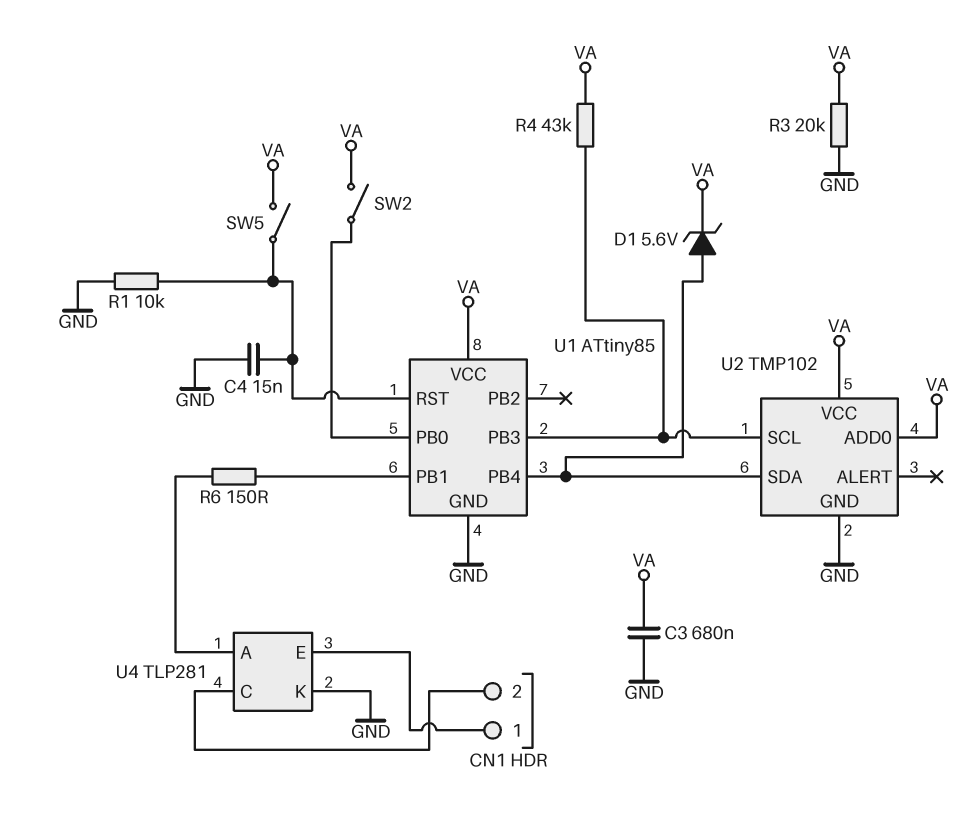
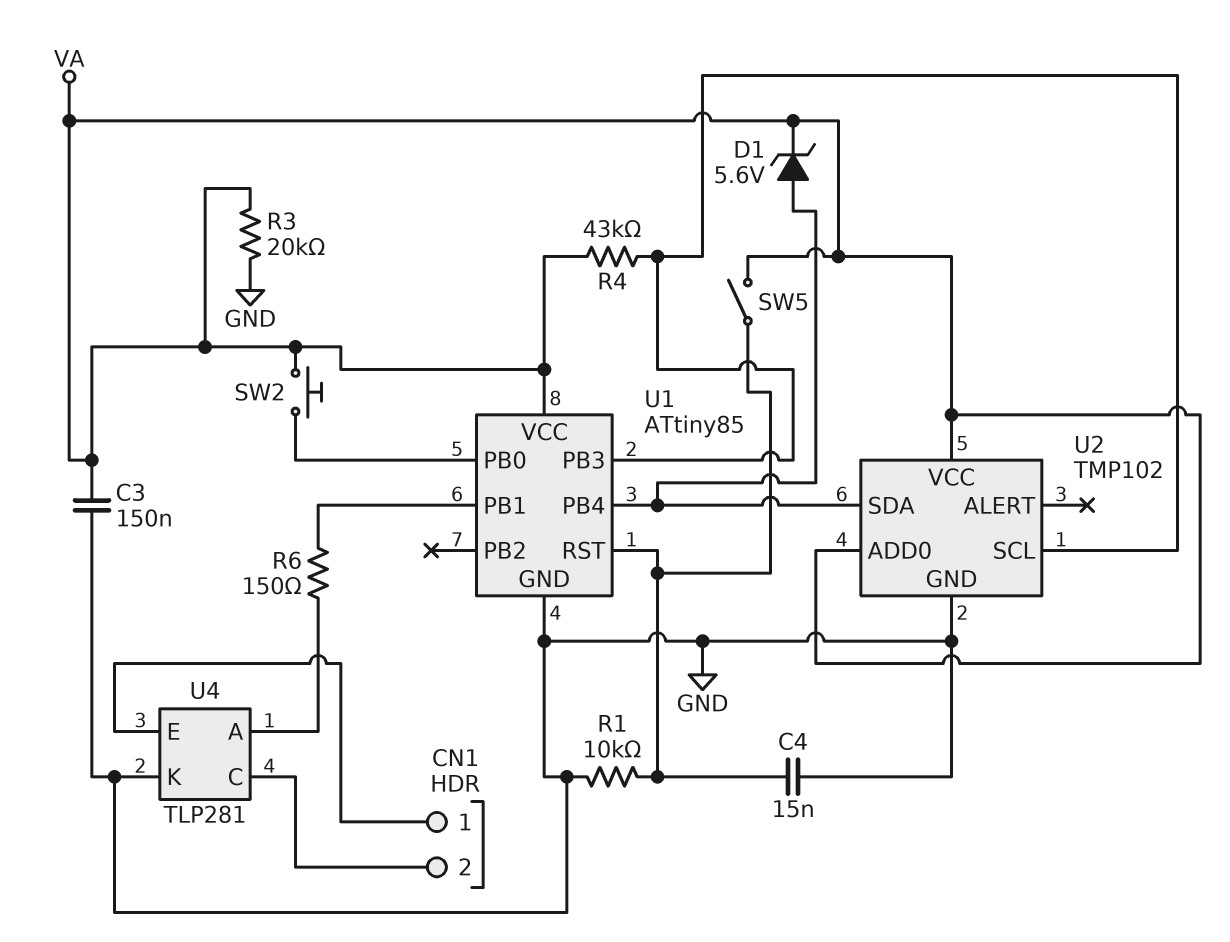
C3: 680nF (GND, VA) -> 150nF (GND, VA)
SW2: switch (U1/PB0, VA) -> button (U1/PB0, VA)

